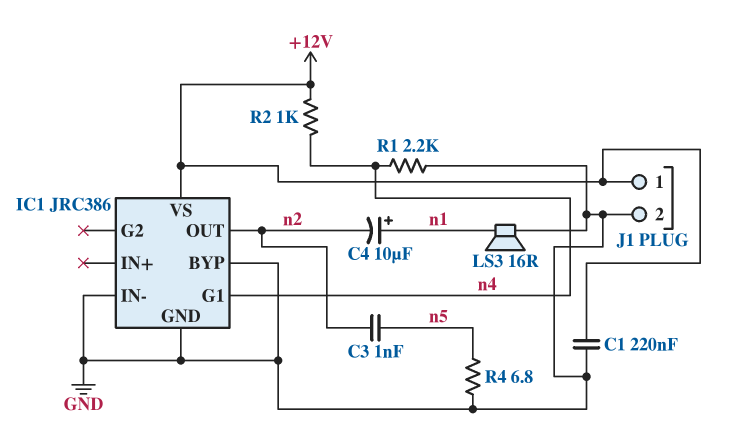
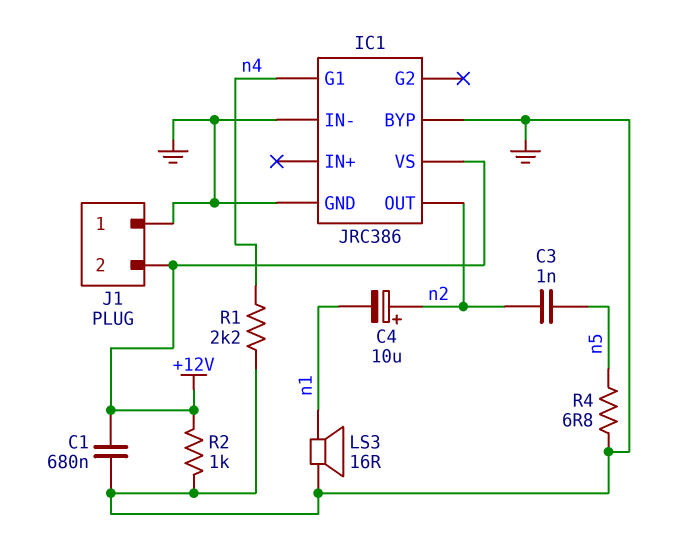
C1: 220nF (+12V, GND) -> 680nF (+12V, GND)
C4: 10uF (plus n1, minus n2) -> 10uF (plus n2, minus n1)
J1 pin 1: +12V -> GND
J1 pin 2: GND -> +12V
R2: 1k (+12V, n4) -> 1k (+12V, GND)

